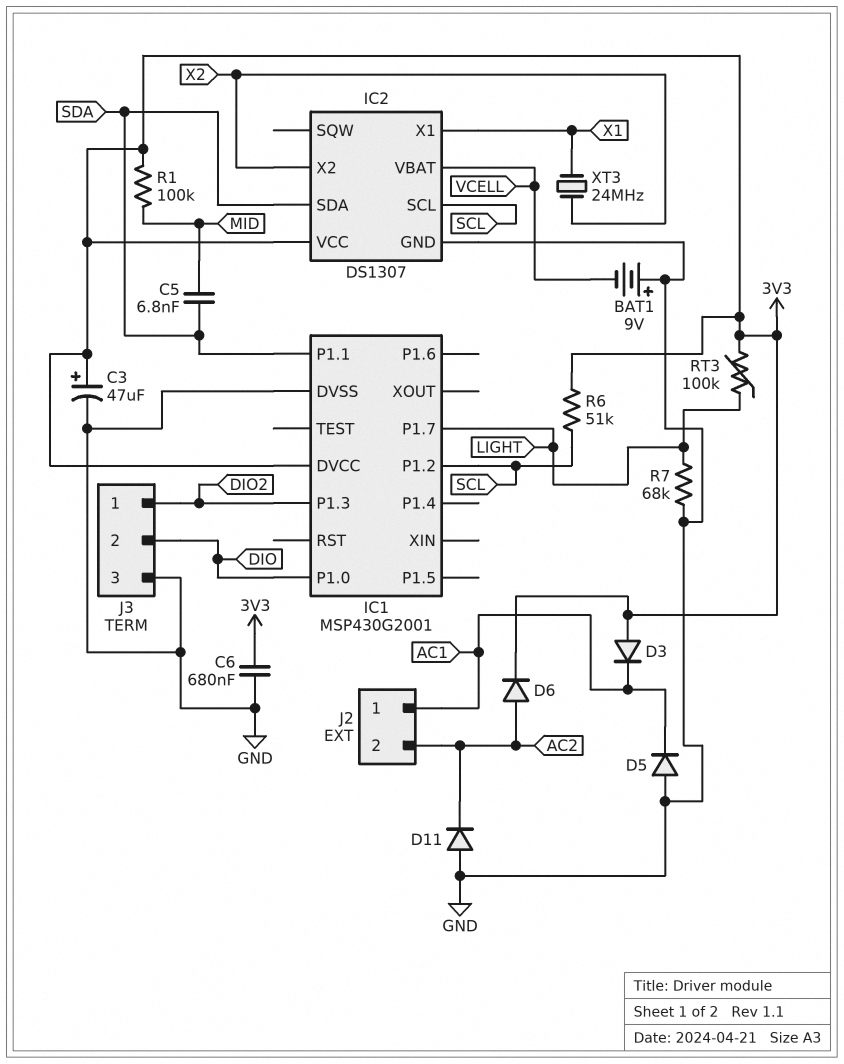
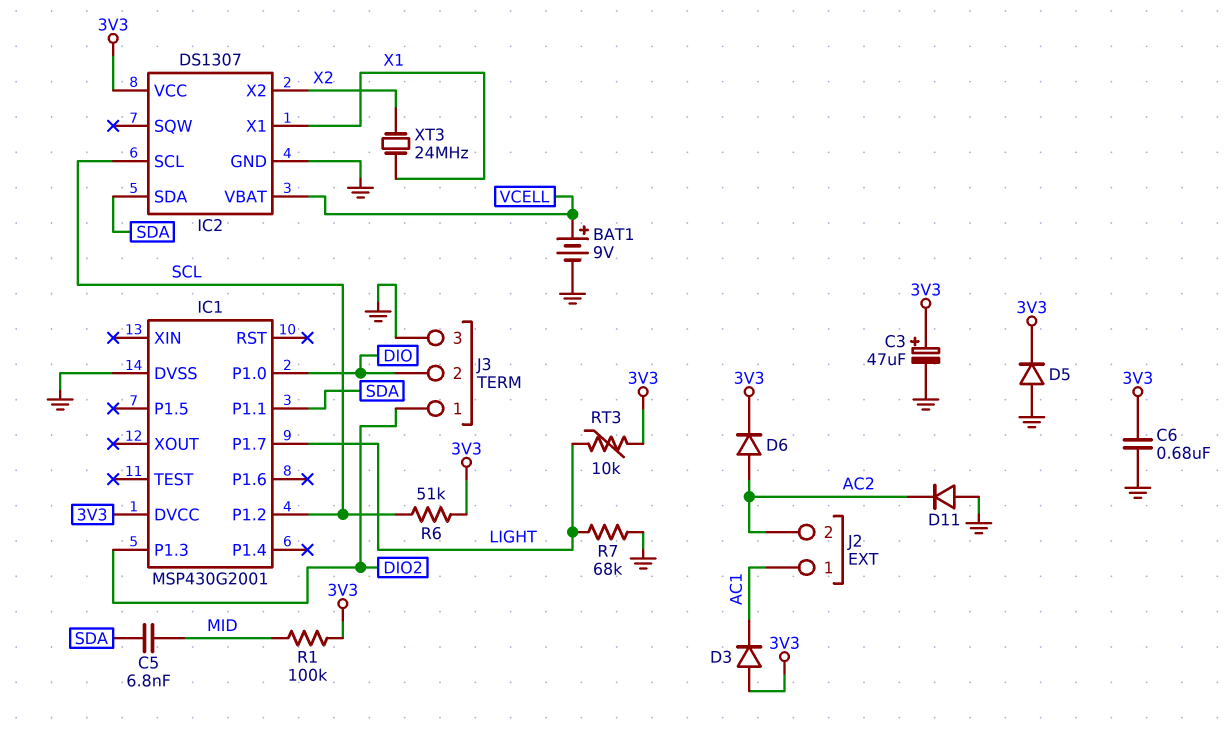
BAT1: 9V (plus GND, minus VCELL) -> 9V (plus VCELL, minus GND)
D5: diode (A GND, K AC1) -> diode (A GND, K 3V3)
RT3: 100k (3V3, LIGHT) -> 10k (3V3, LIGHT)

